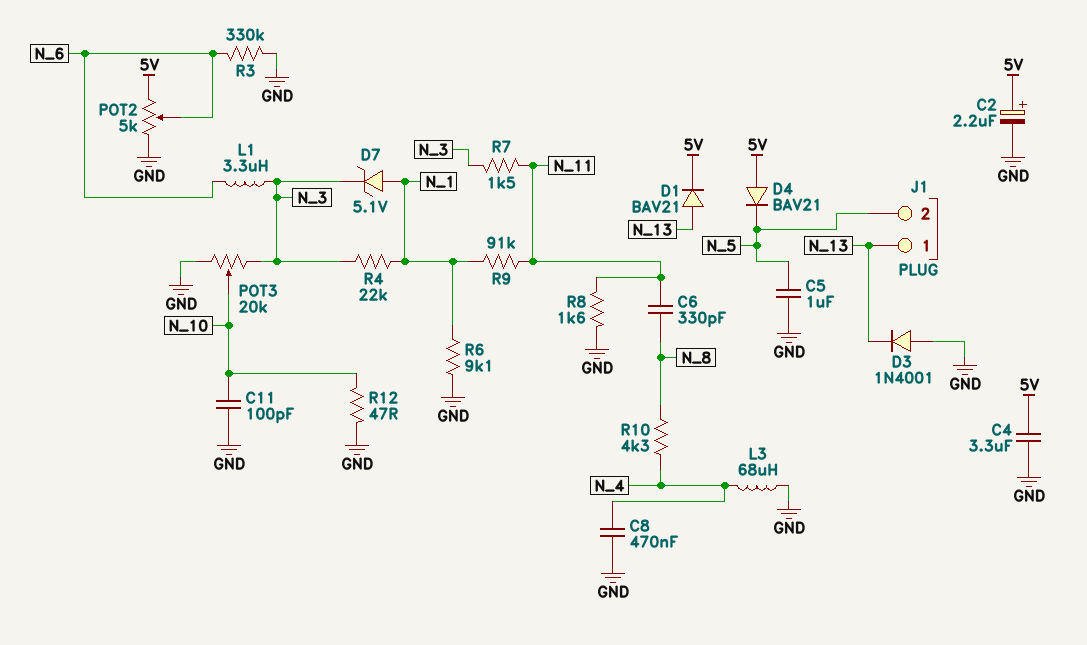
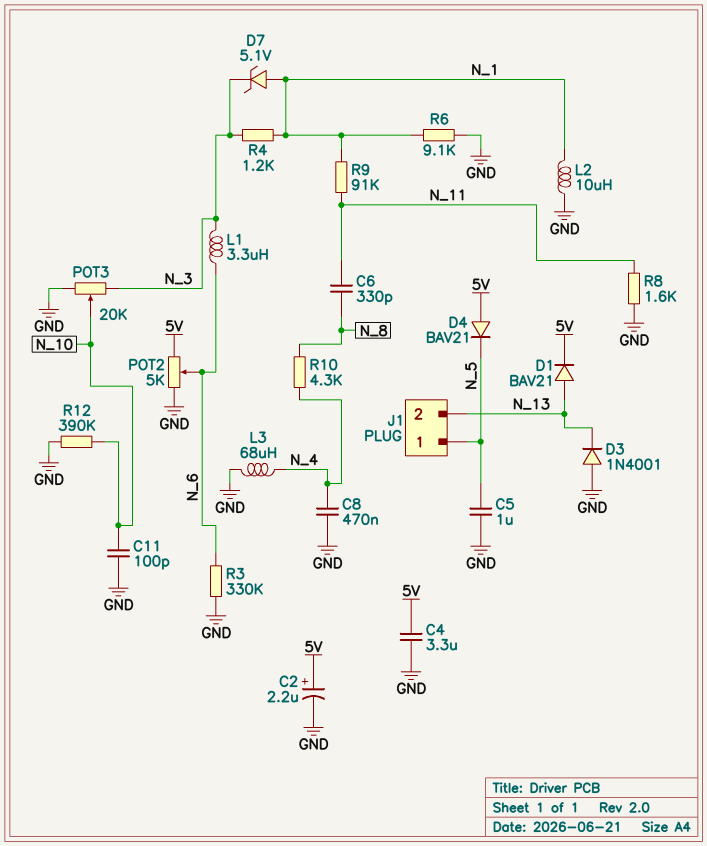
J1 pin 1: N_13 -> N_5
J1 pin 2: N_5 -> N_13
L2: none -> 10uH (GND, N_1)
R4: 22k (N_1, N_3) -> 1.2k (N_1, N_3)
R7: 1.5k (N_3, N_11) -> none
R12: 47 (GND, N_10) -> 390k (GND, N_10)

